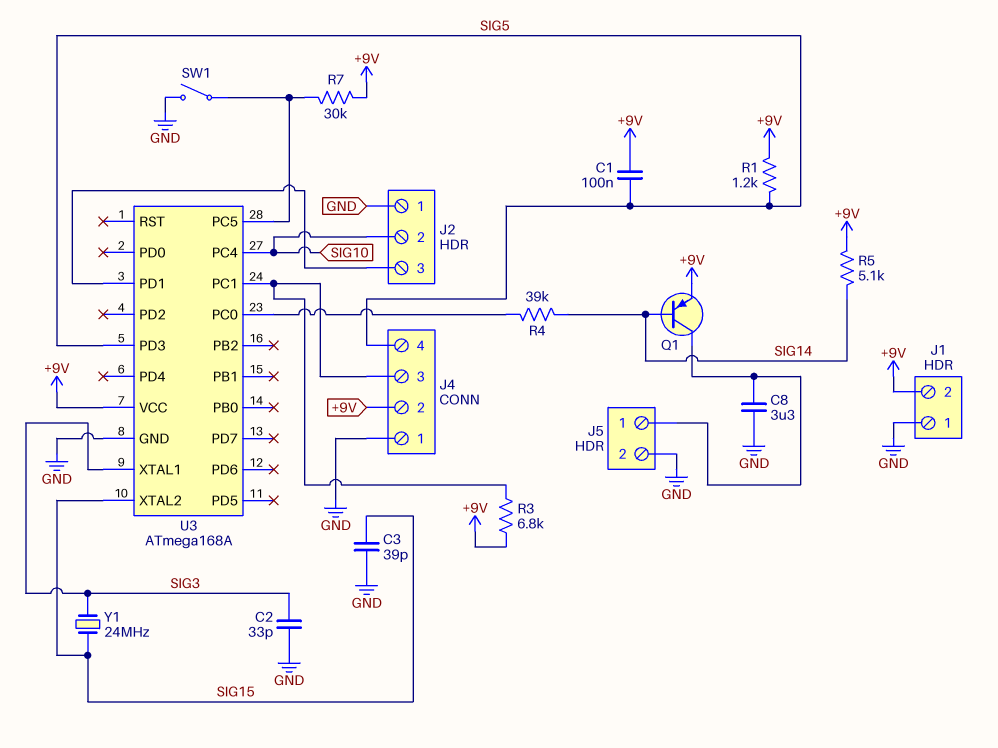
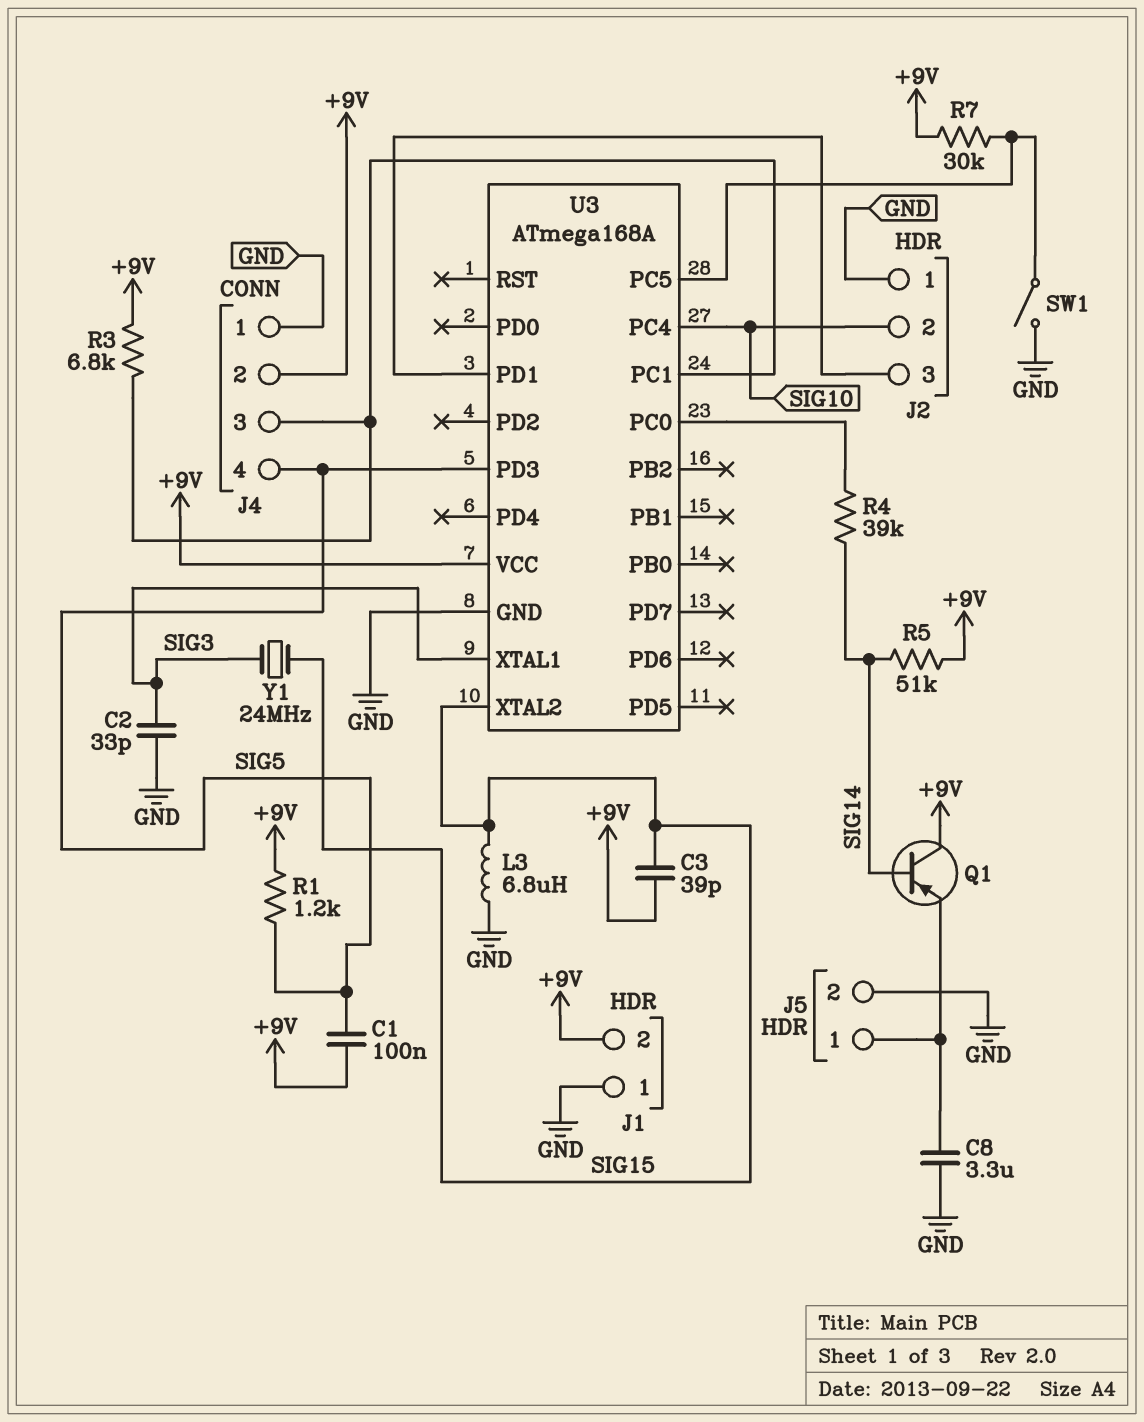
C3: 39pF (GND, SIG15) -> 39pF (+9V, SIG15)
L3: none -> 6.8uH (GND, SIG15)
Q1: PNP (B SIG14, C J5/1, E +9V) -> PNP (B SIG14, C +9V, E J5/1)
R5: 5.1k (+9V, SIG14) -> 51k (+9V, SIG14)

